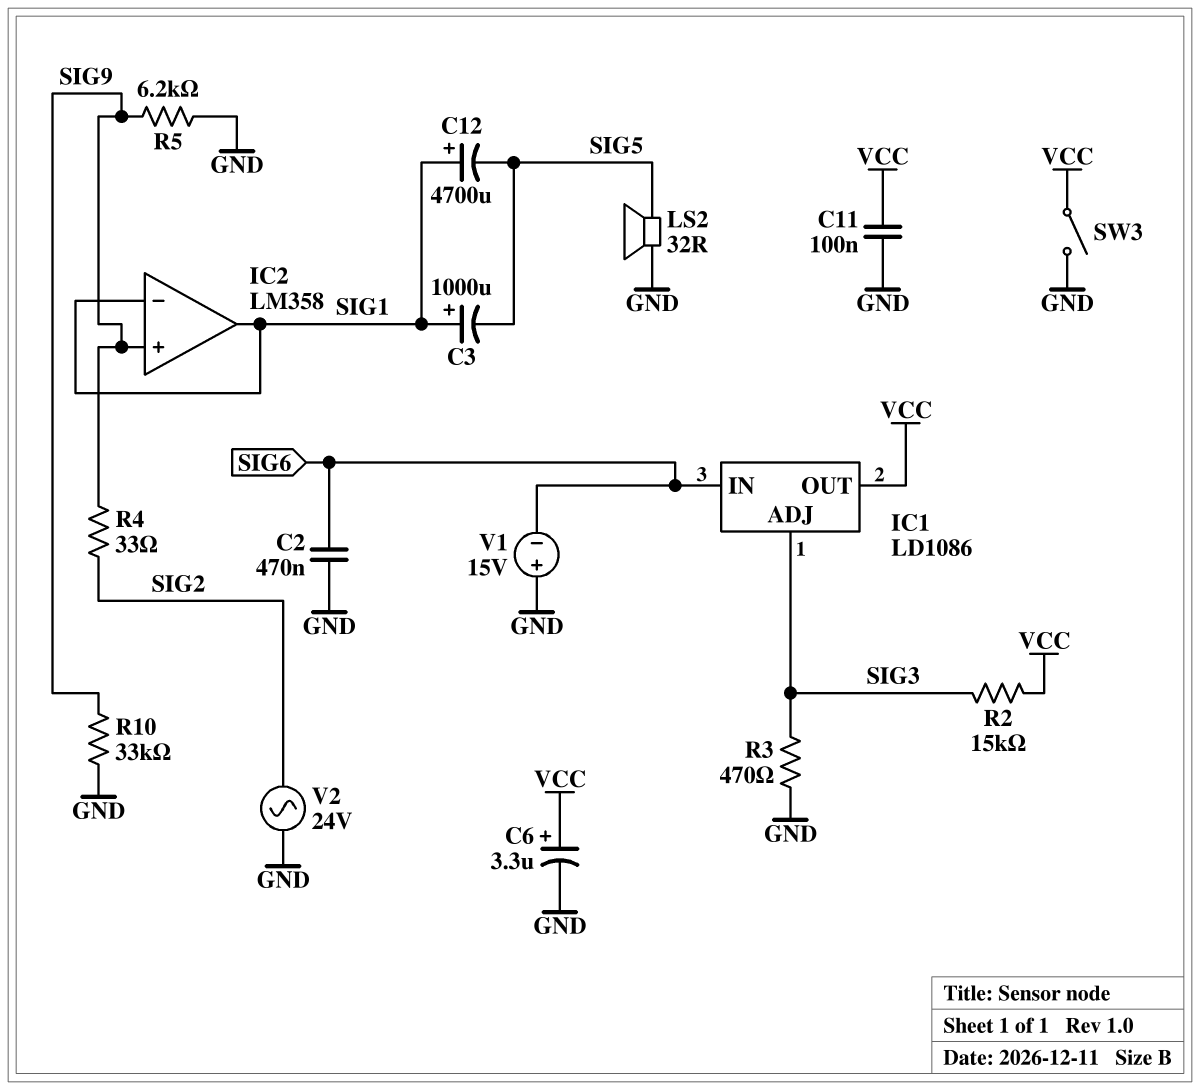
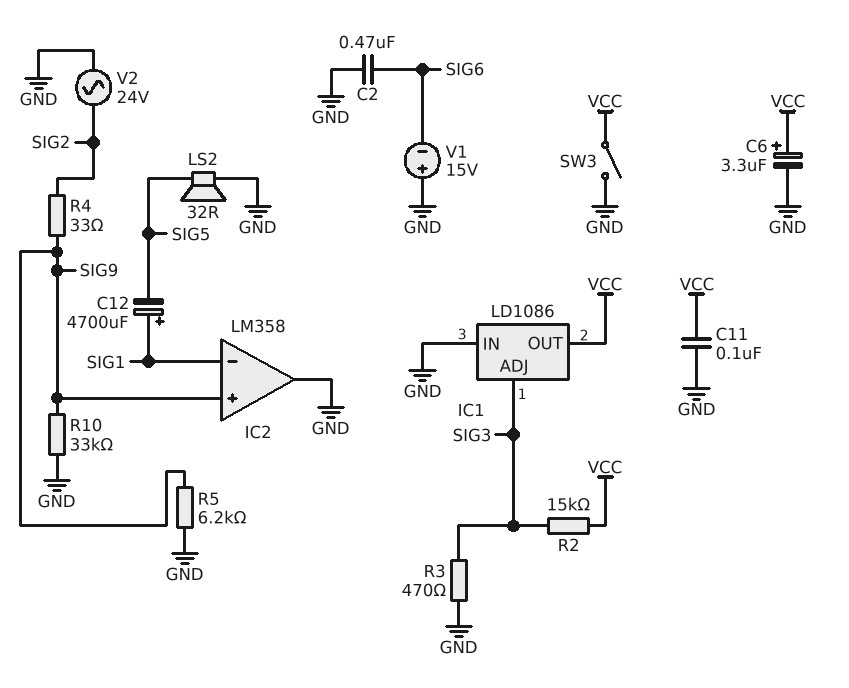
C3: 1000uF (plus SIG1, minus SIG5) -> none
IC1 pin IN: SIG6 -> GND
IC2 pin out: SIG1 -> GND

